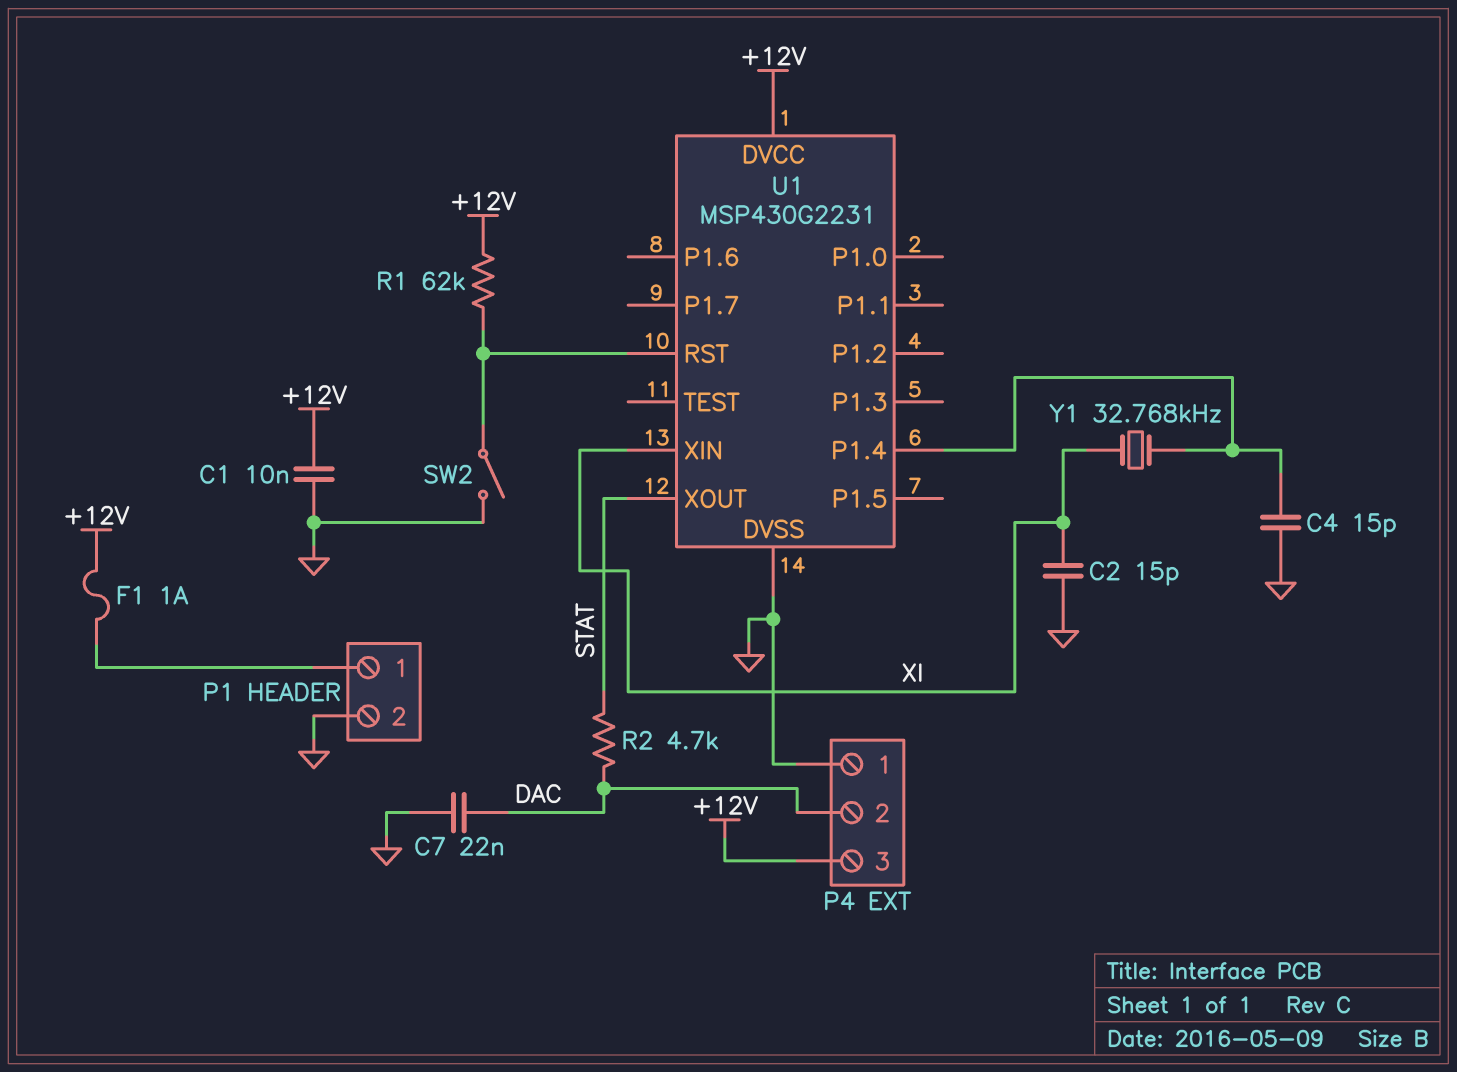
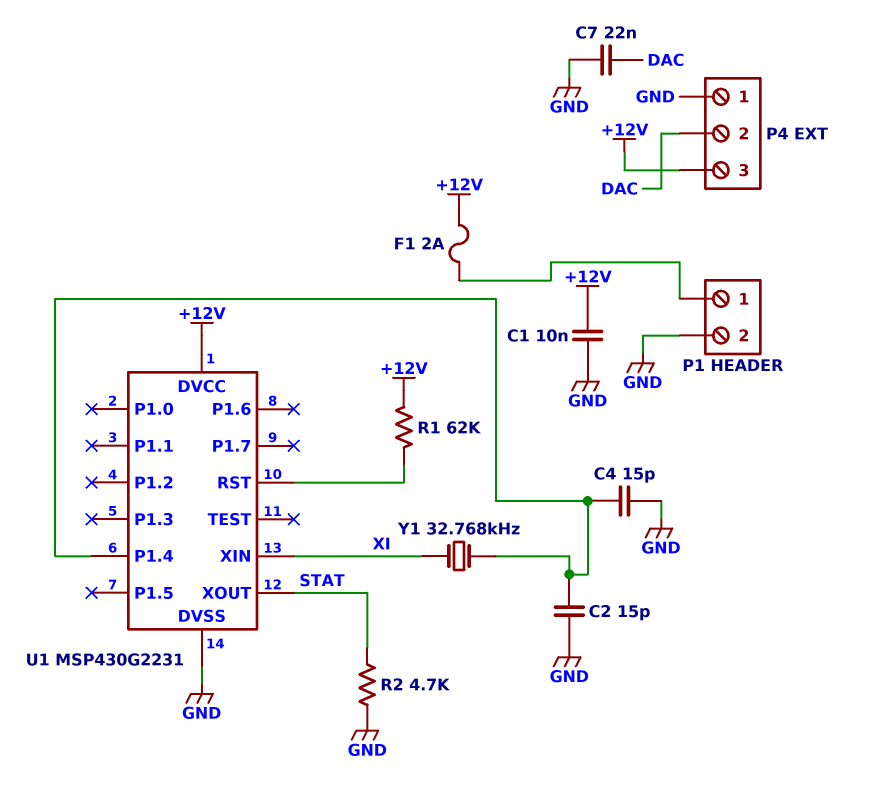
C2: 15pF (GND, XI) -> 15pF (GND, U1/P1.4)
F1: 1A (+12V, P1/1) -> 2A (+12V, P1/1)
R2: 4.7k (DAC, STAT) -> 4.7k (GND, STAT)
SW2: switch (GND, U1/RST) -> none

